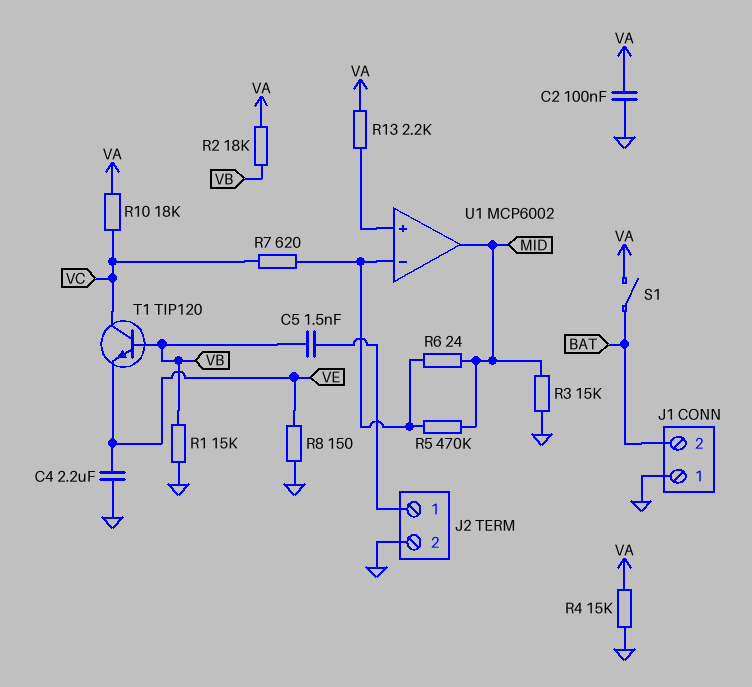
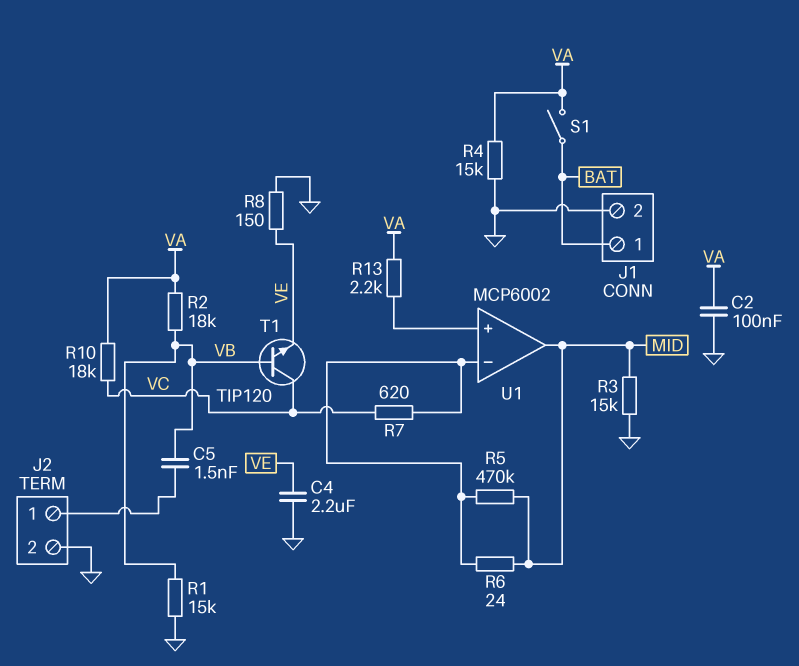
J1 pin 1: GND -> BAT
J1 pin 2: BAT -> GND

